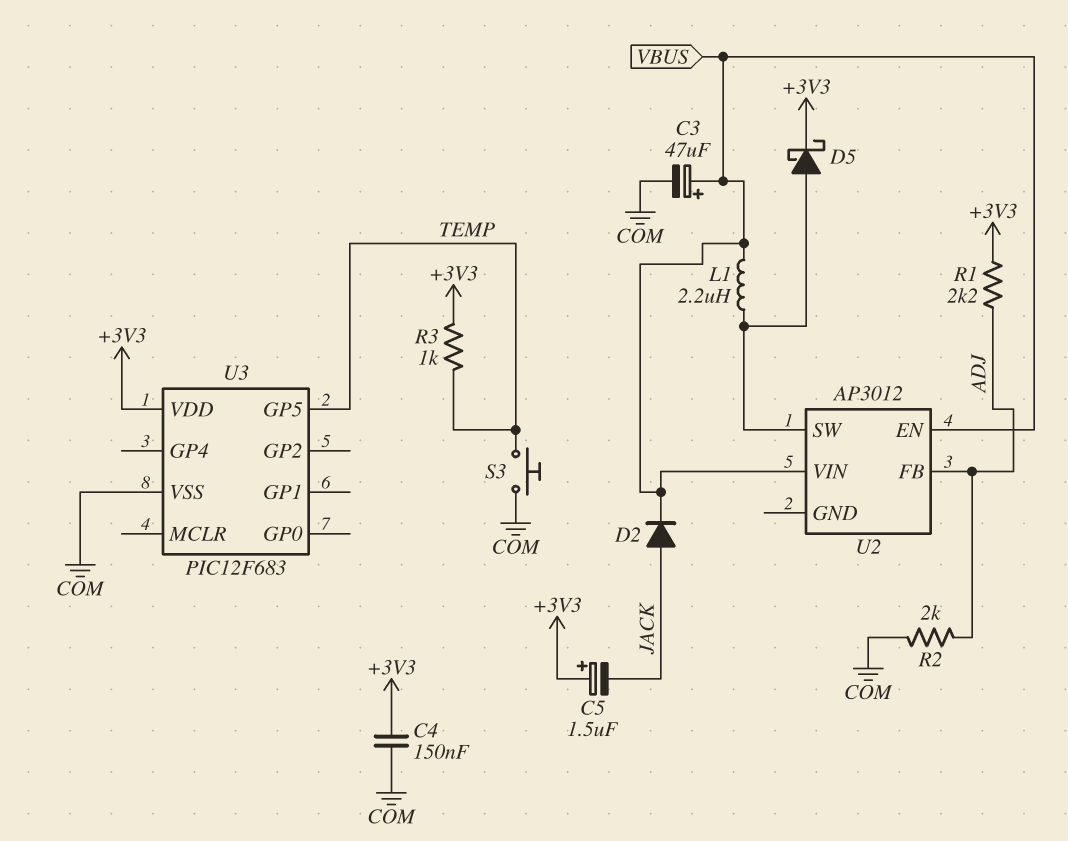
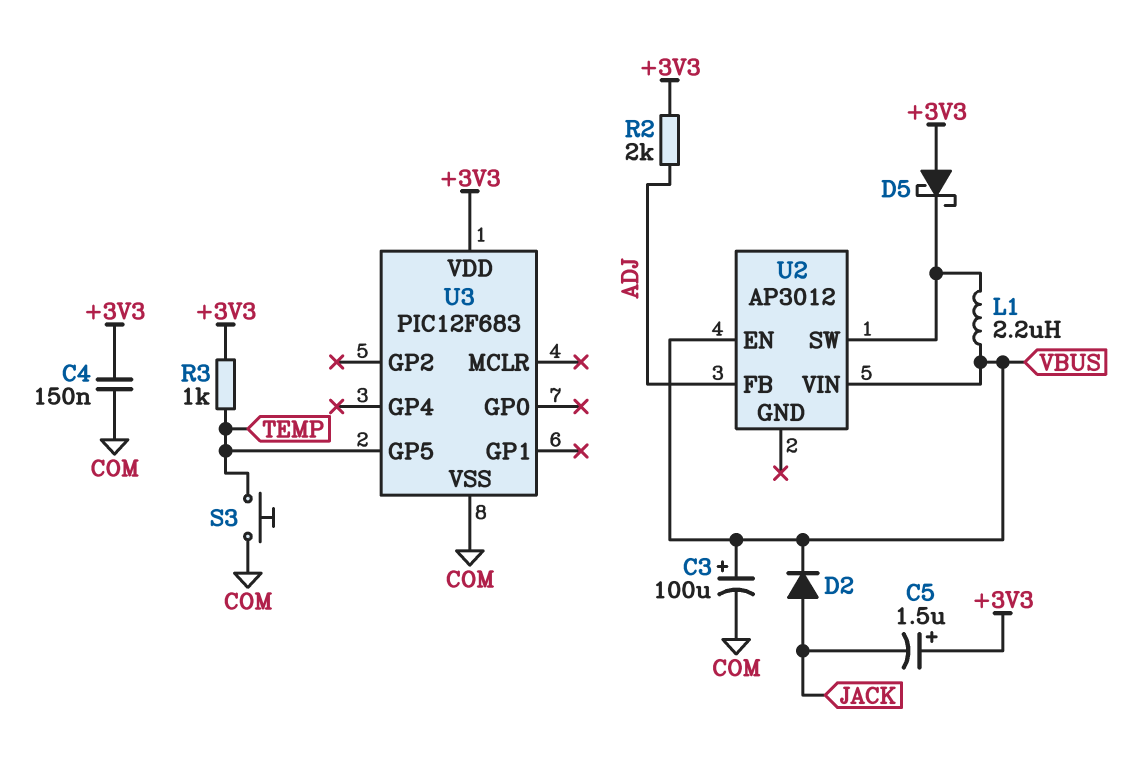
C3: 47uF (plus VBUS, minus COM) -> 100uF (plus VBUS, minus COM)
D5: schottky (A U2/SW, K +3V3) -> schottky (A +3V3, K U2/SW)
R1: 2.2k (+3V3, ADJ) -> none
R2: 2k (ADJ, COM) -> 2k (+3V3, ADJ)

